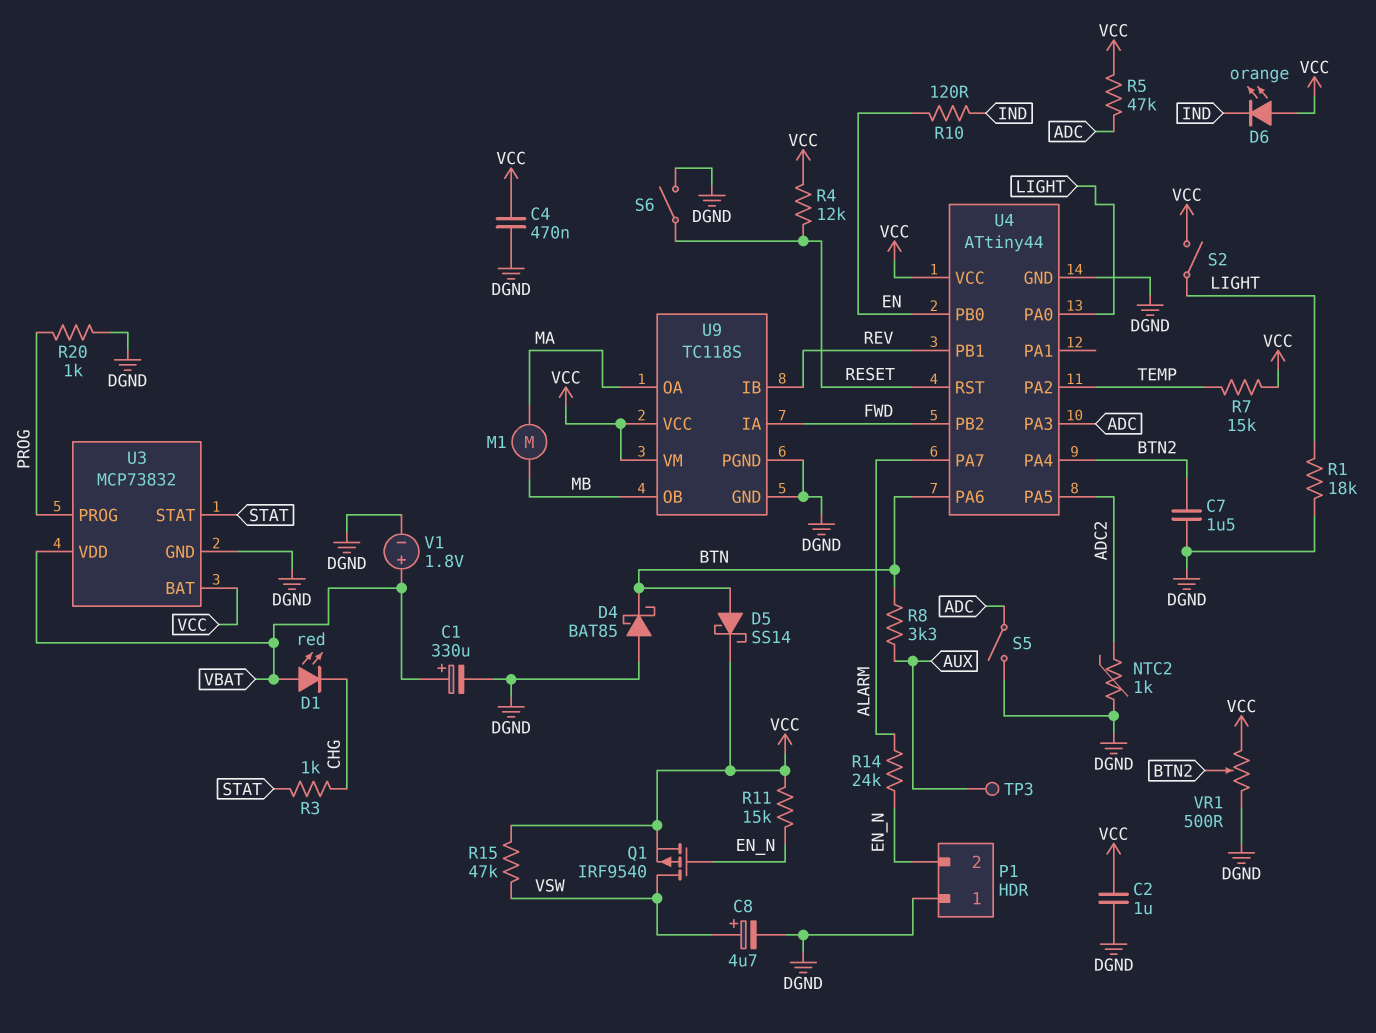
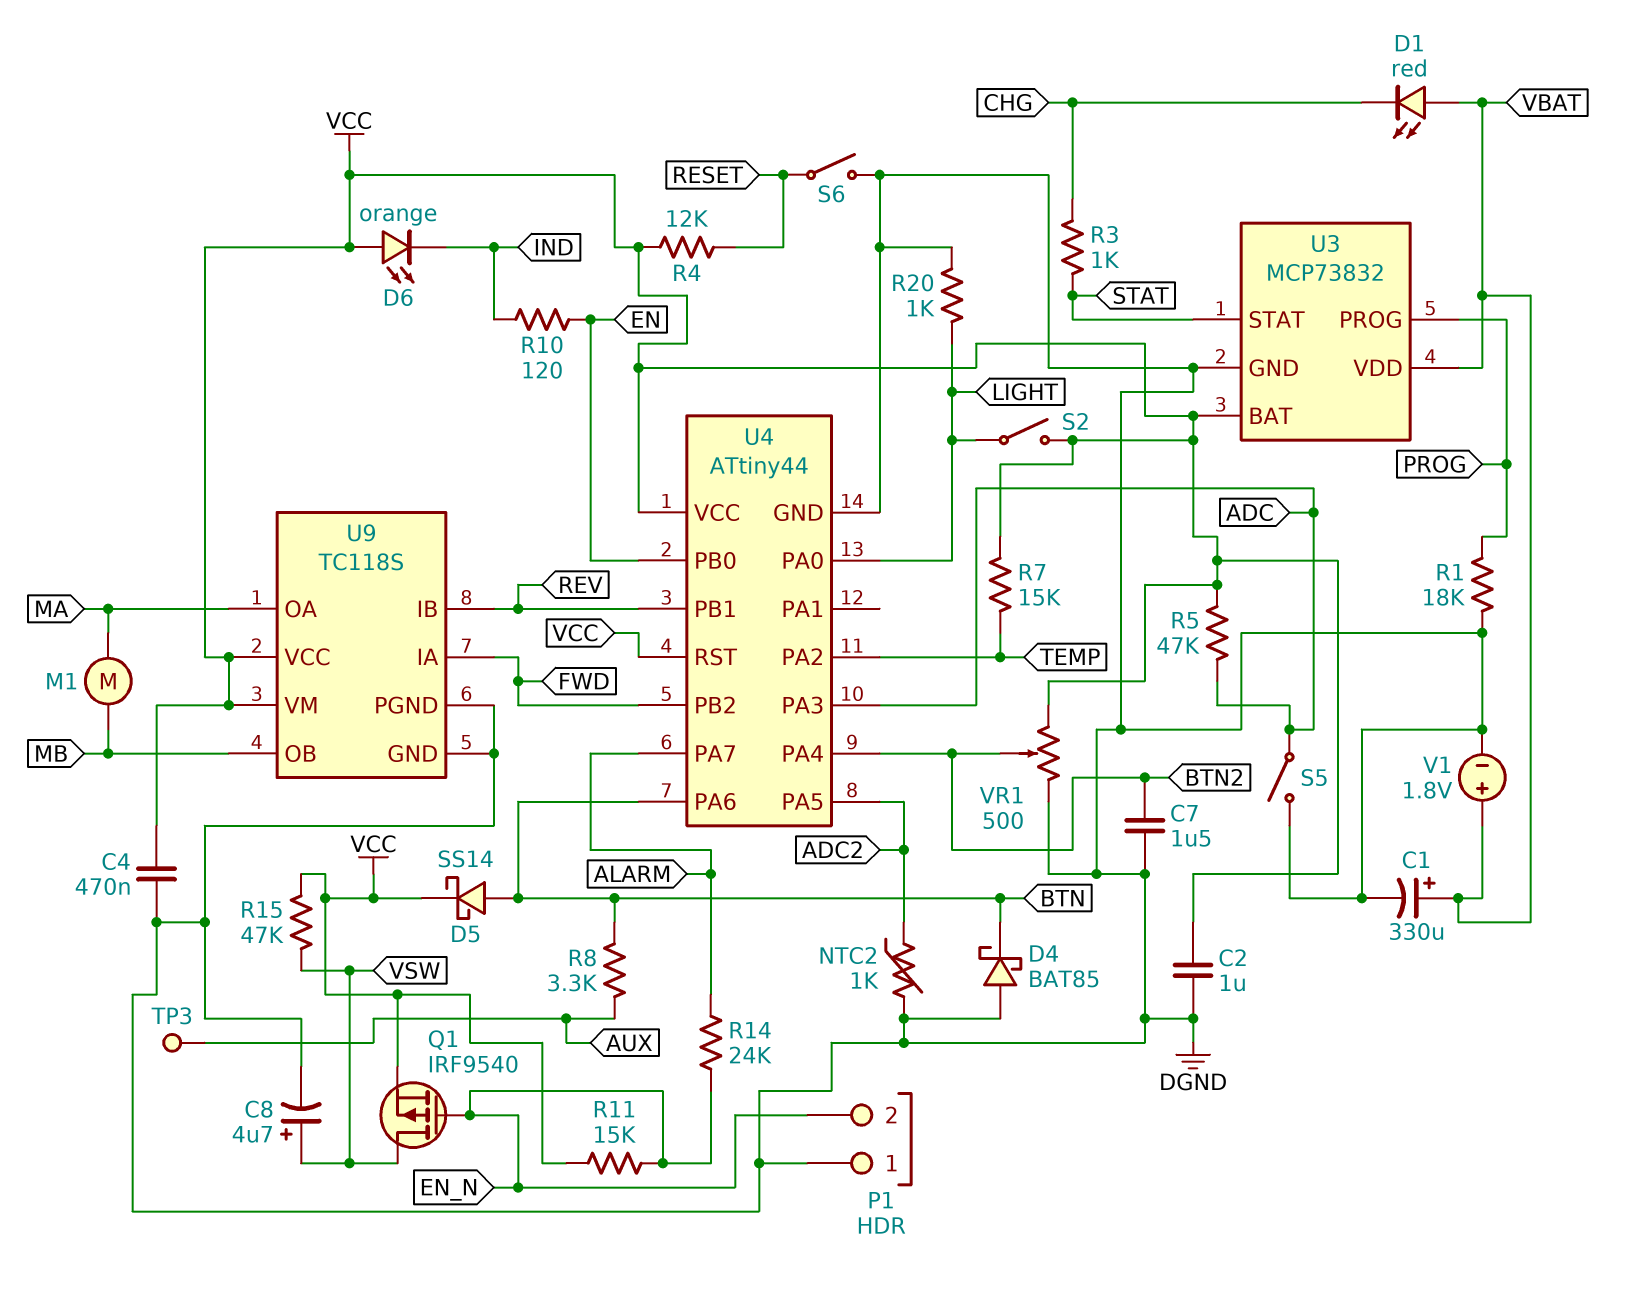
R1: 18k (DGND, LIGHT) -> 18k (DGND, PROG)
R20: 1k (DGND, PROG) -> 1k (DGND, LIGHT)
U4 pin RST: RESET -> VCC

